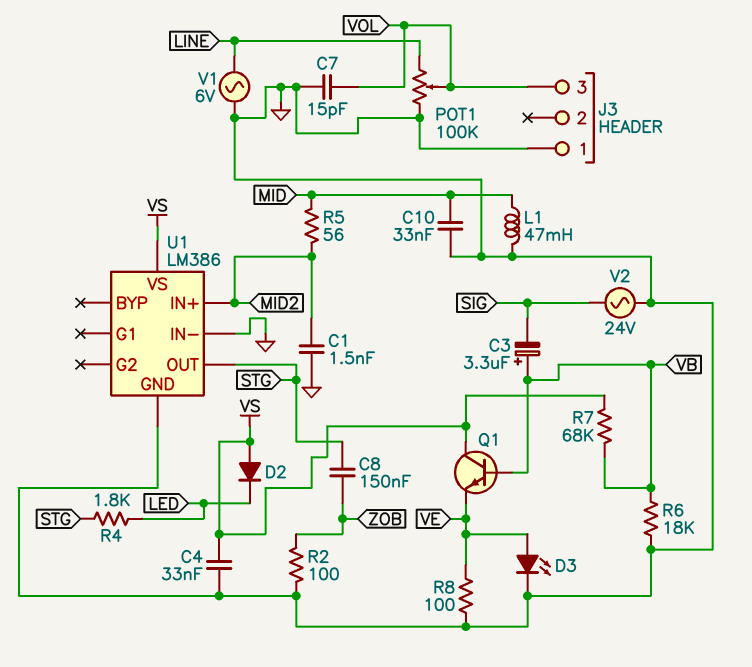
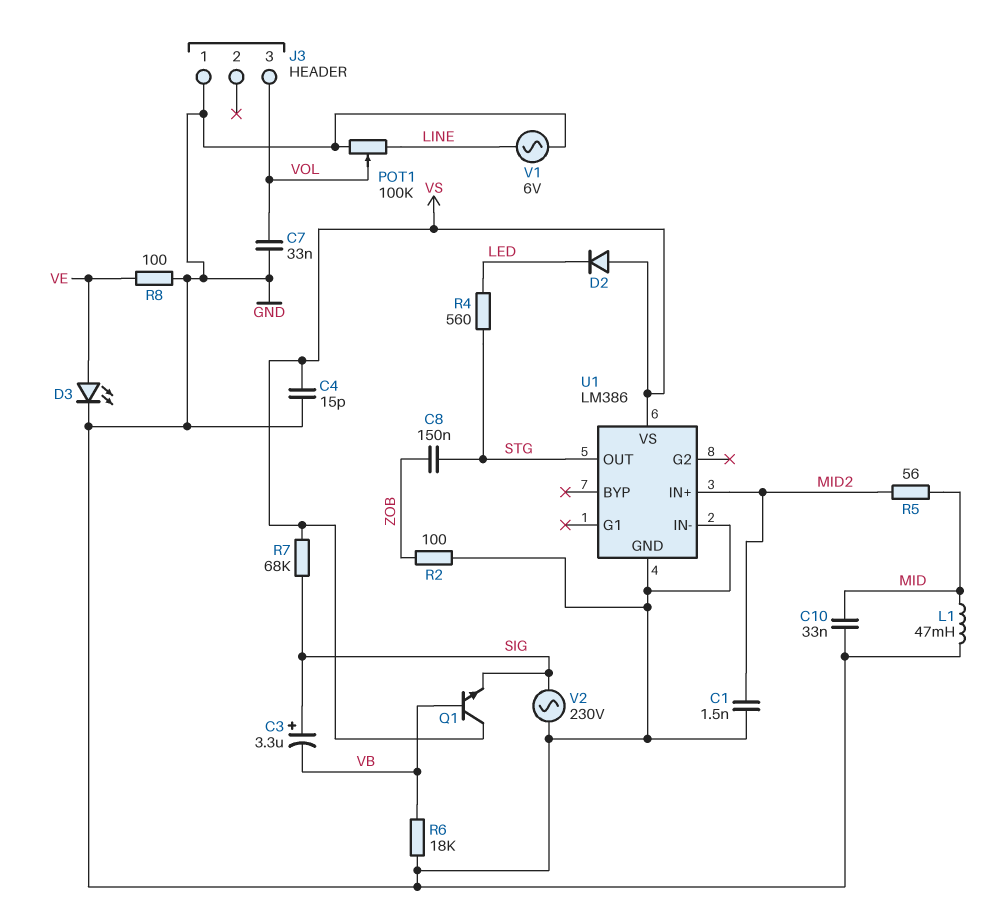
C3: 3.3uF (plus VB, minus SIG) -> 3.3uF (plus SIG, minus VB)
C4: 33nF (GND, VS) -> 15pF (GND, VS)
C7: 15pF (GND, VOL) -> 33nF (GND, VOL)
Q1: NPN (B VB, C VS, E VE) -> NPN (B VB, C VS, E SIG)
R4: 1.8k (LED, STG) -> 560 (LED, STG)
R7: 68k (VB, VS) -> 68k (SIG, VS)
V2: AC 24V (GND, SIG) -> AC 230V (GND, SIG)

